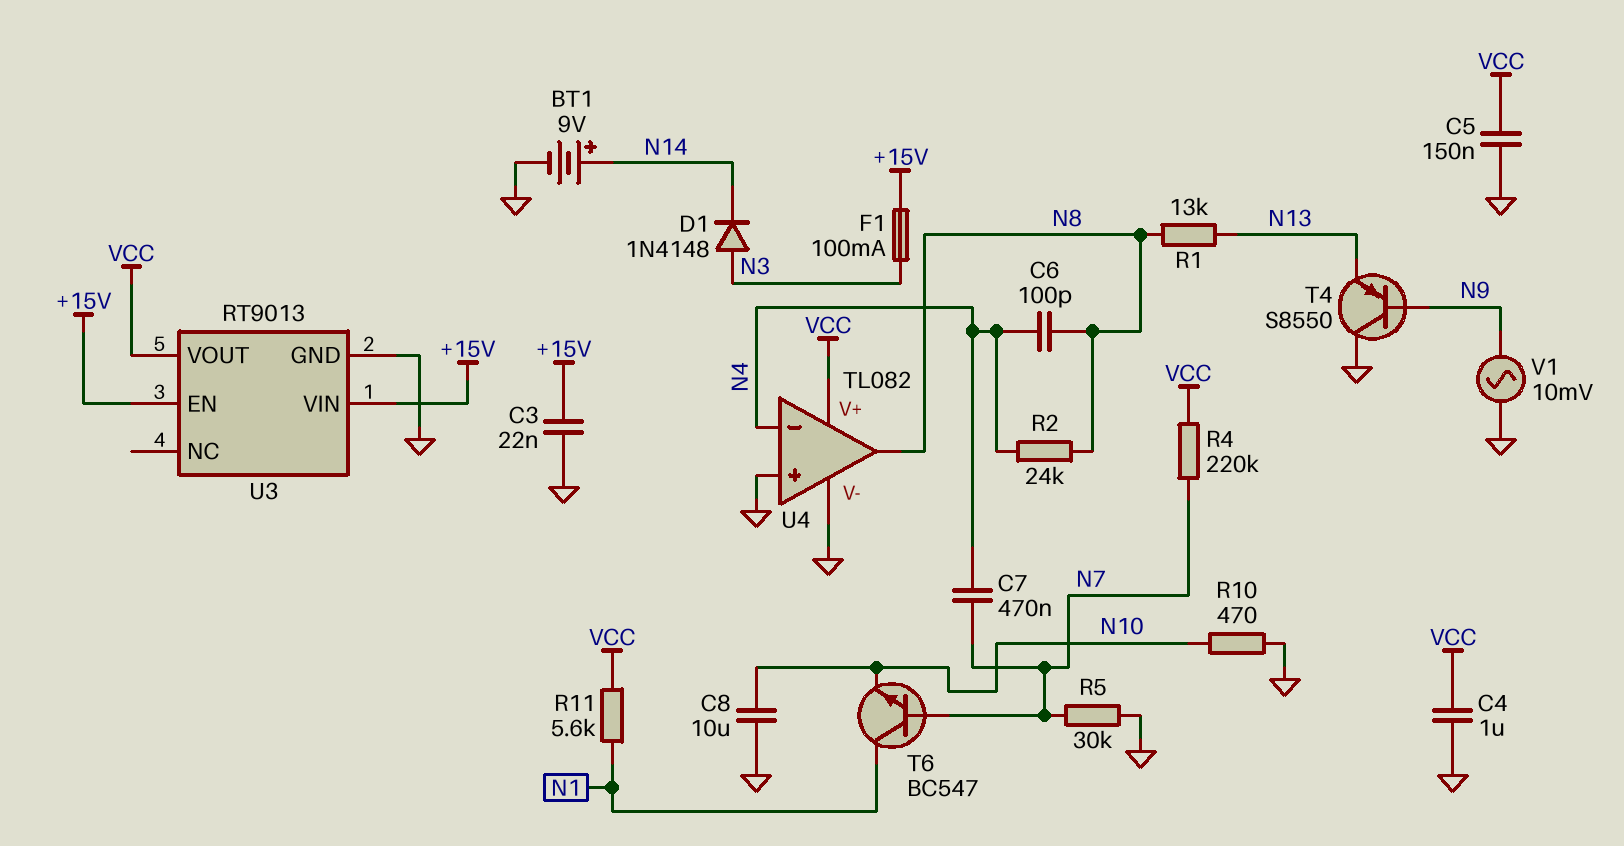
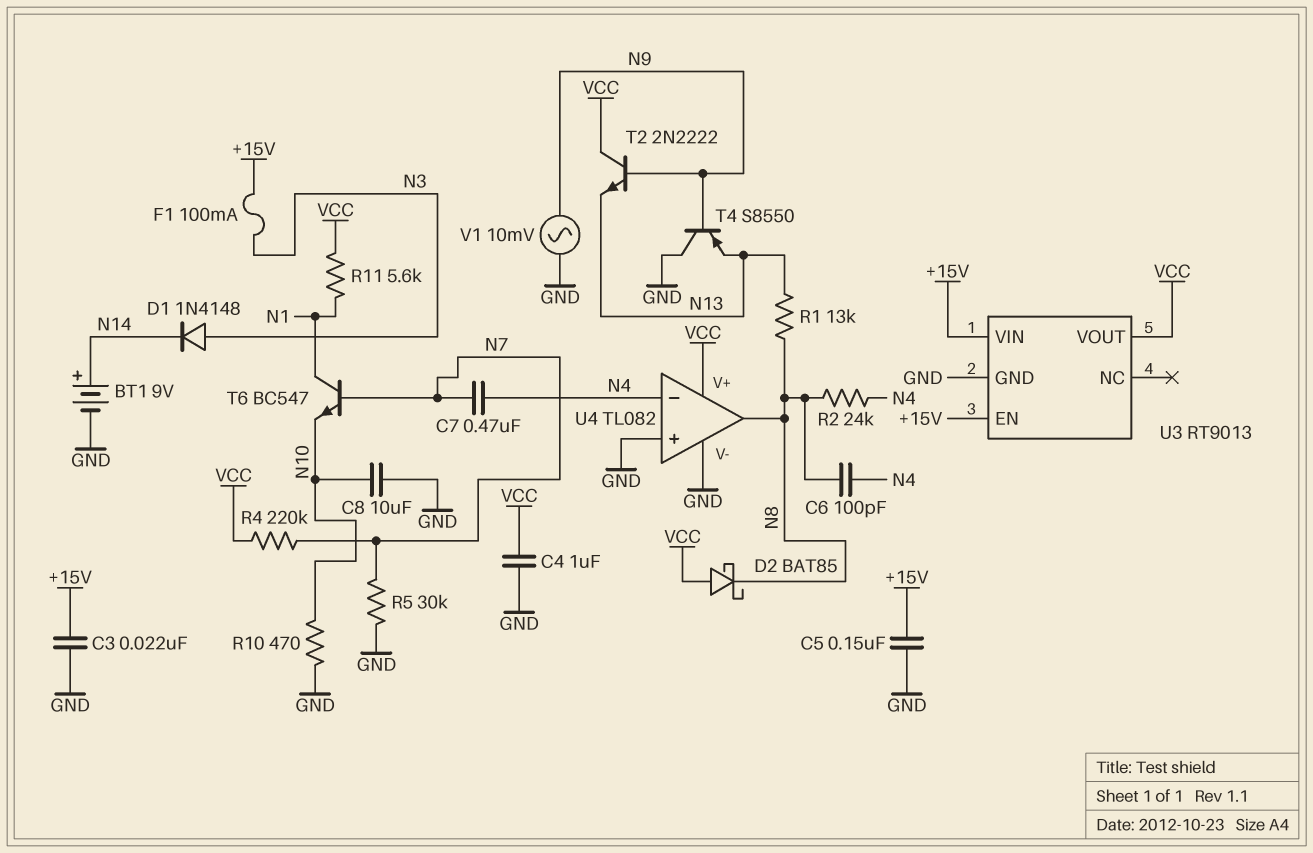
C5: 150nF (GND, VCC) -> 150nF (+15V, GND)
D2: none -> schottky BAT85 (A VCC, K N8)
T2: none -> NPN 2N2222 (B N9, C VCC, E N13)

